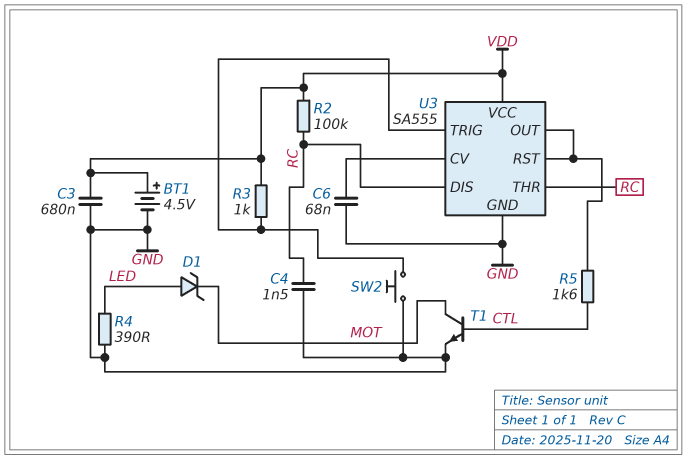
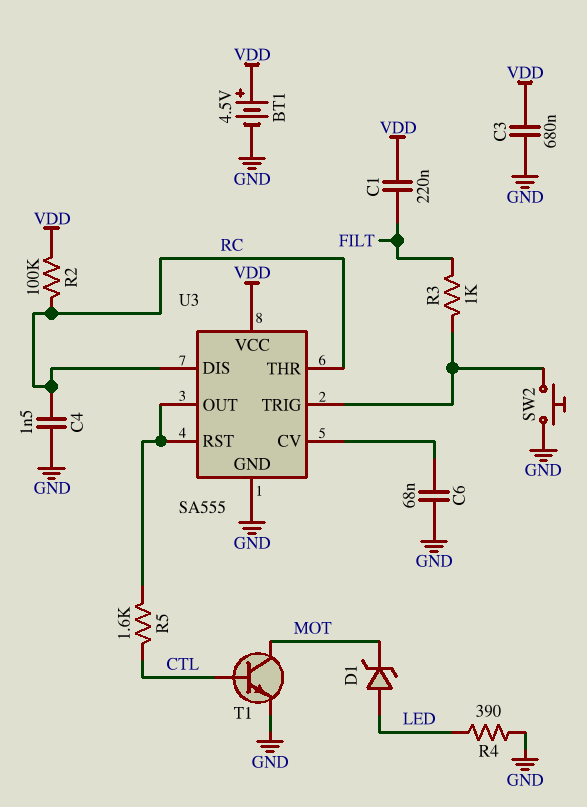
C1: none -> 220nF (FILT, VDD)
R3: 1k (U3/TRIG, VDD) -> 1k (FILT, U3/TRIG)

